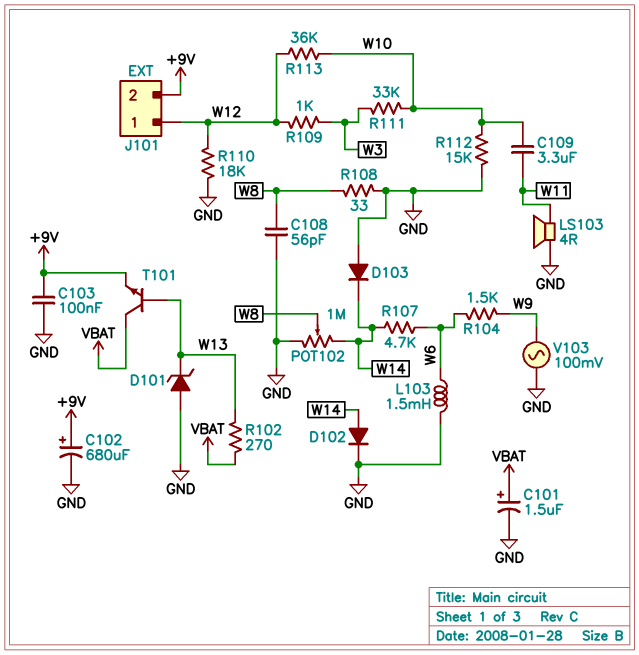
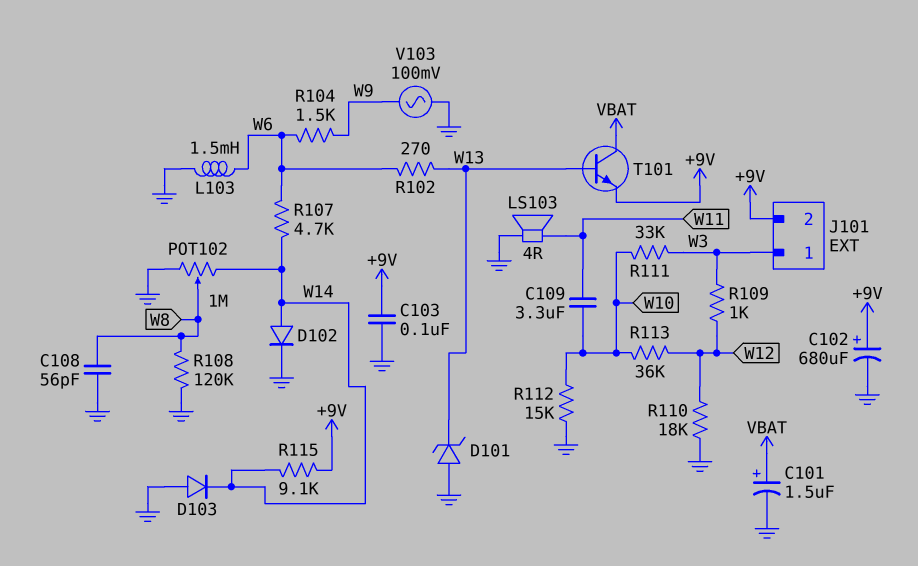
J101 pin 1: W12 -> W3
R102: 270 (VBAT, W13) -> 270 (W6, W13)
R108: 33 (GND, W8) -> 120k (GND, W8)
R115: none -> 9.1k (+9V, W14)

